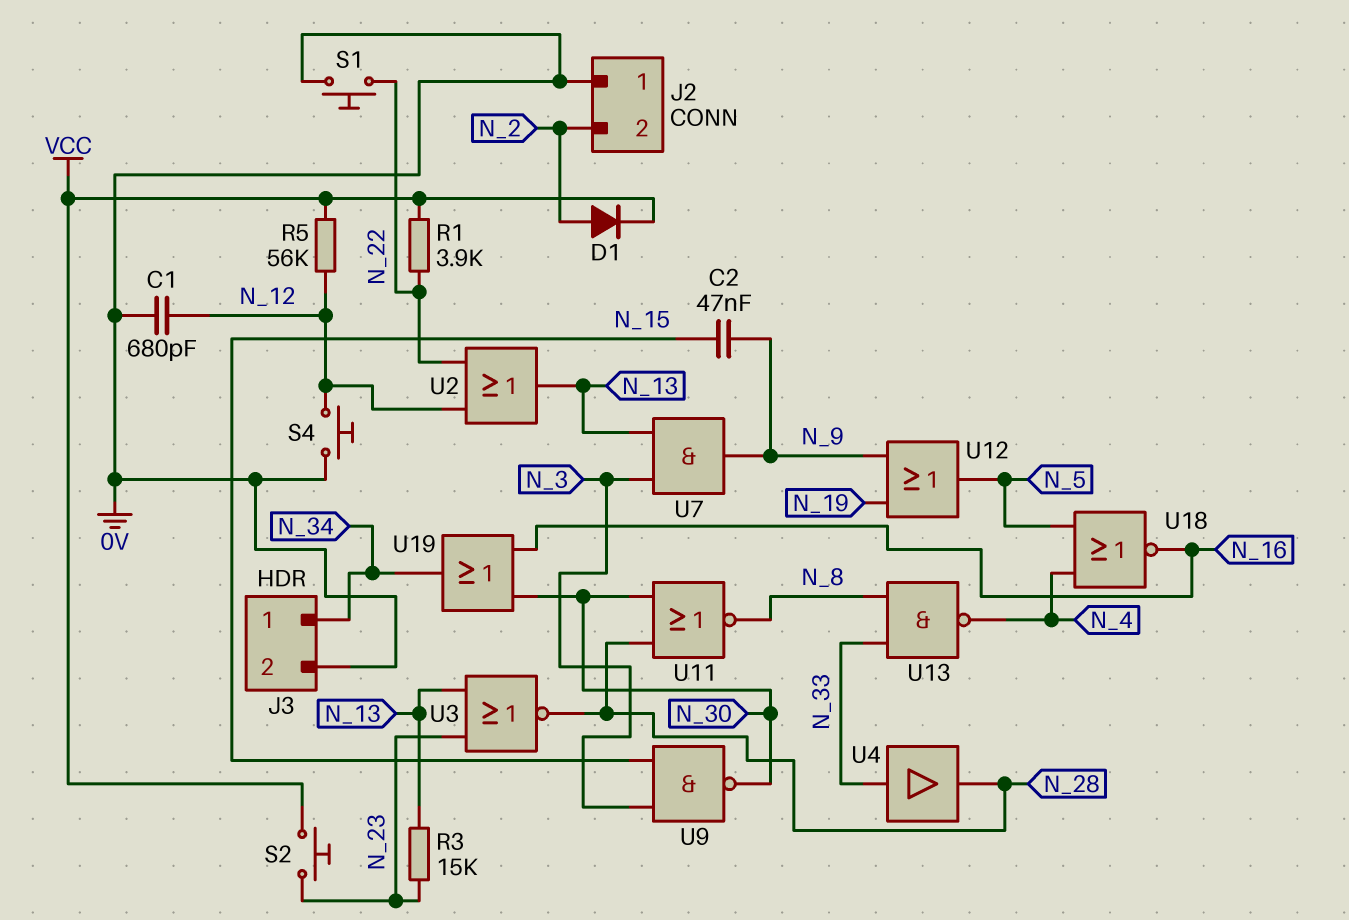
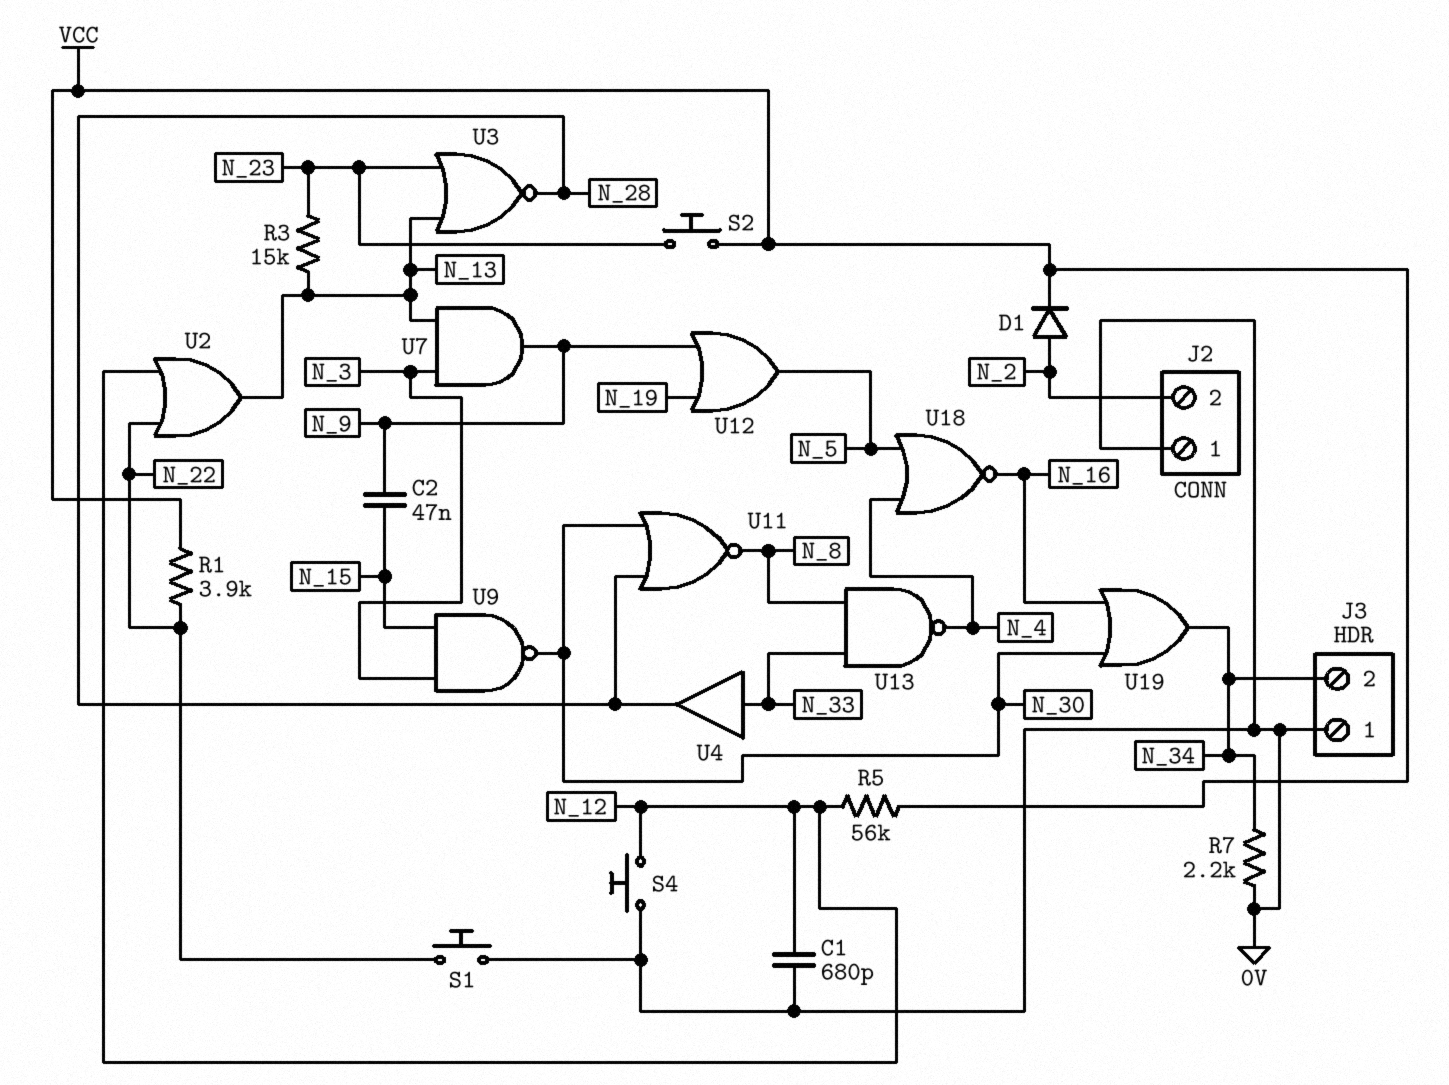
J3 pin 1: N_34 -> 0V
J3 pin 2: 0V -> N_34
R7: none -> 2.2k (0V, N_34)

